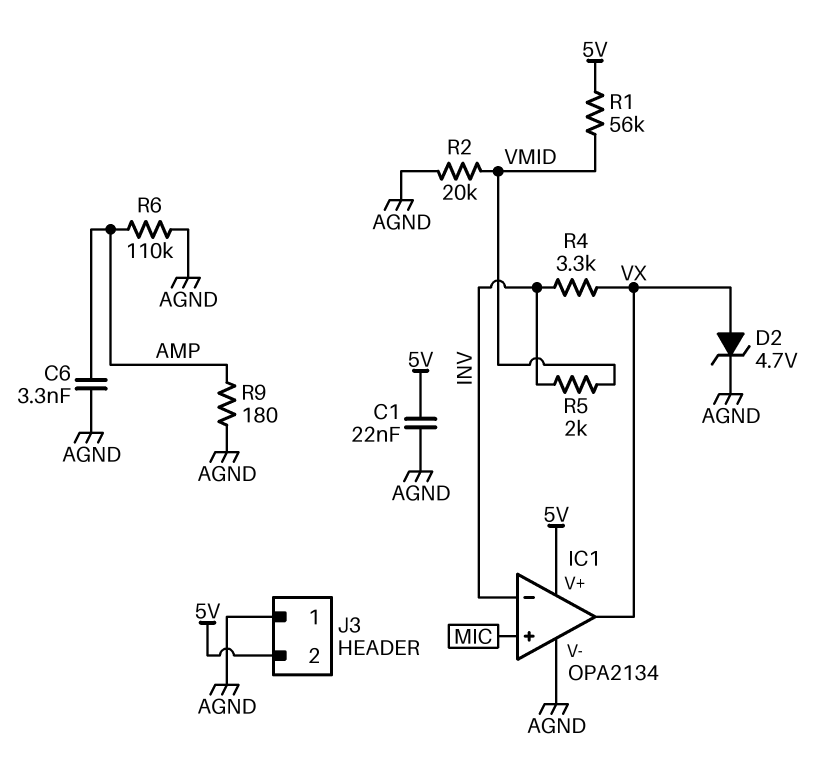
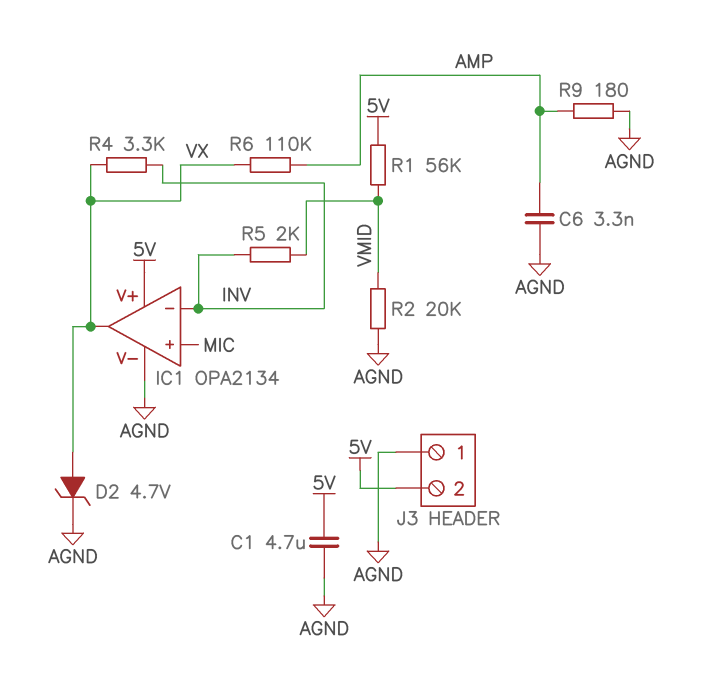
C1: 22nF (5V, AGND) -> 4.7uF (5V, AGND)
R6: 110k (AGND, AMP) -> 110k (AMP, VX)

